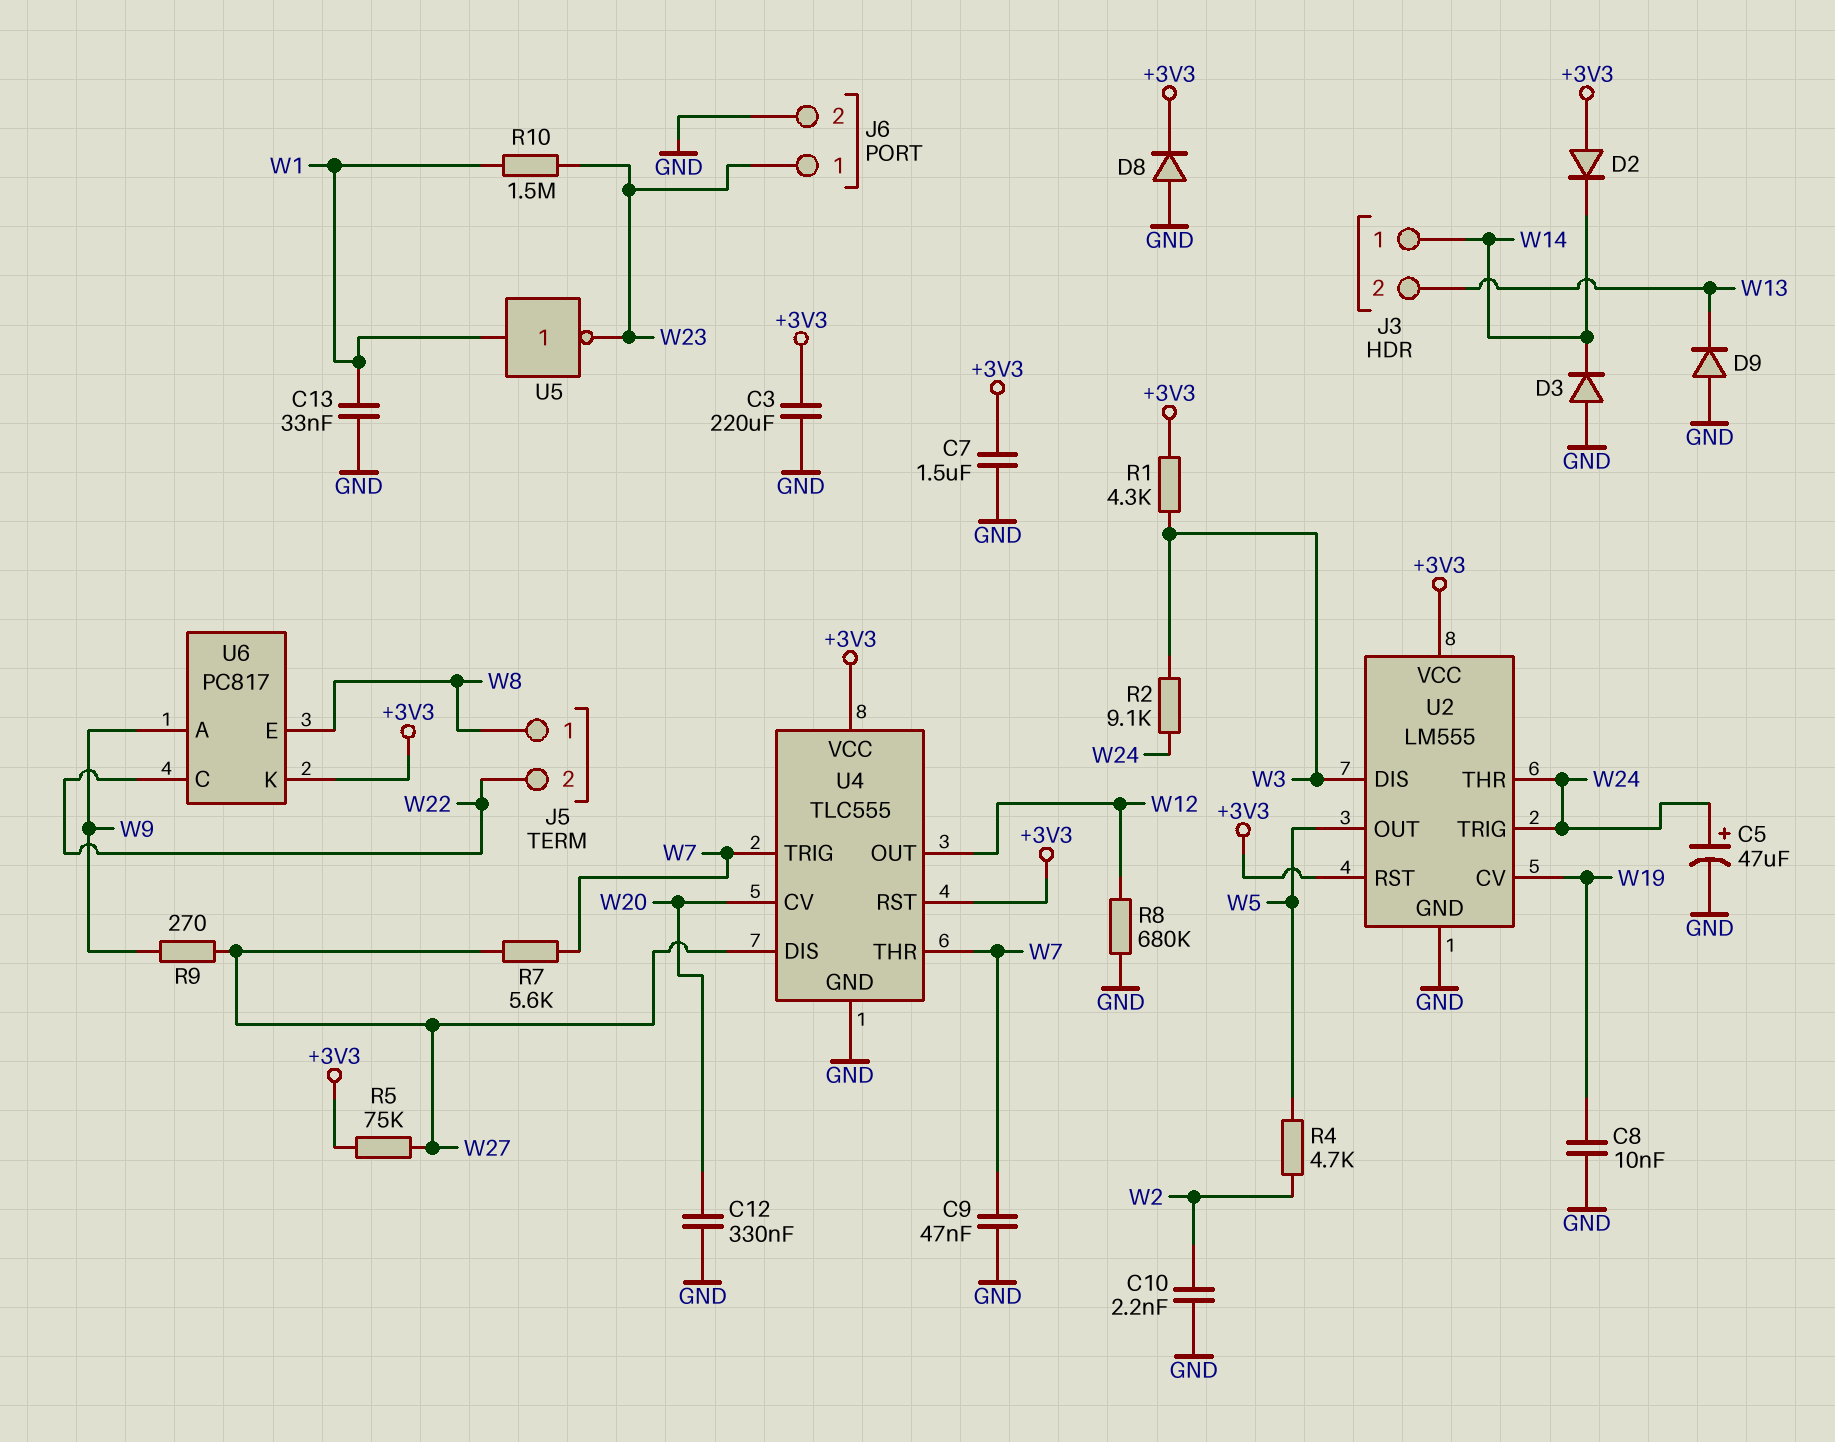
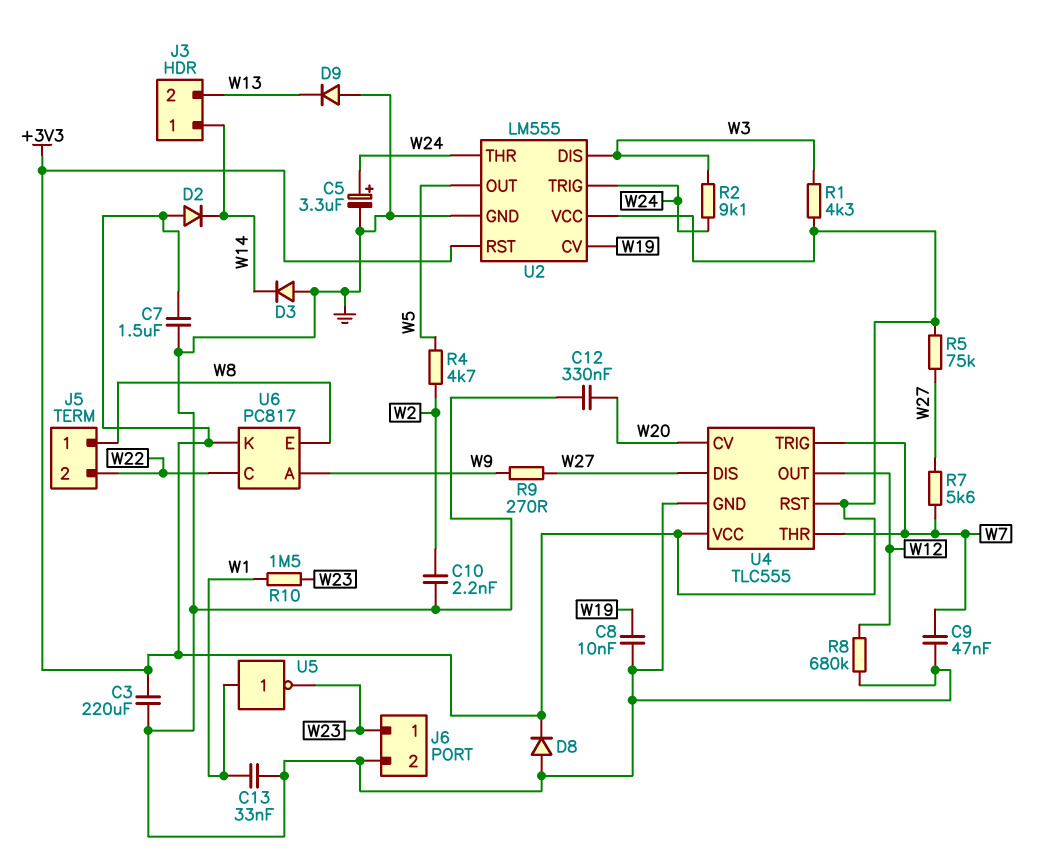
C5: 47uF (plus W24, minus GND) -> 3.3uF (plus W24, minus GND)

